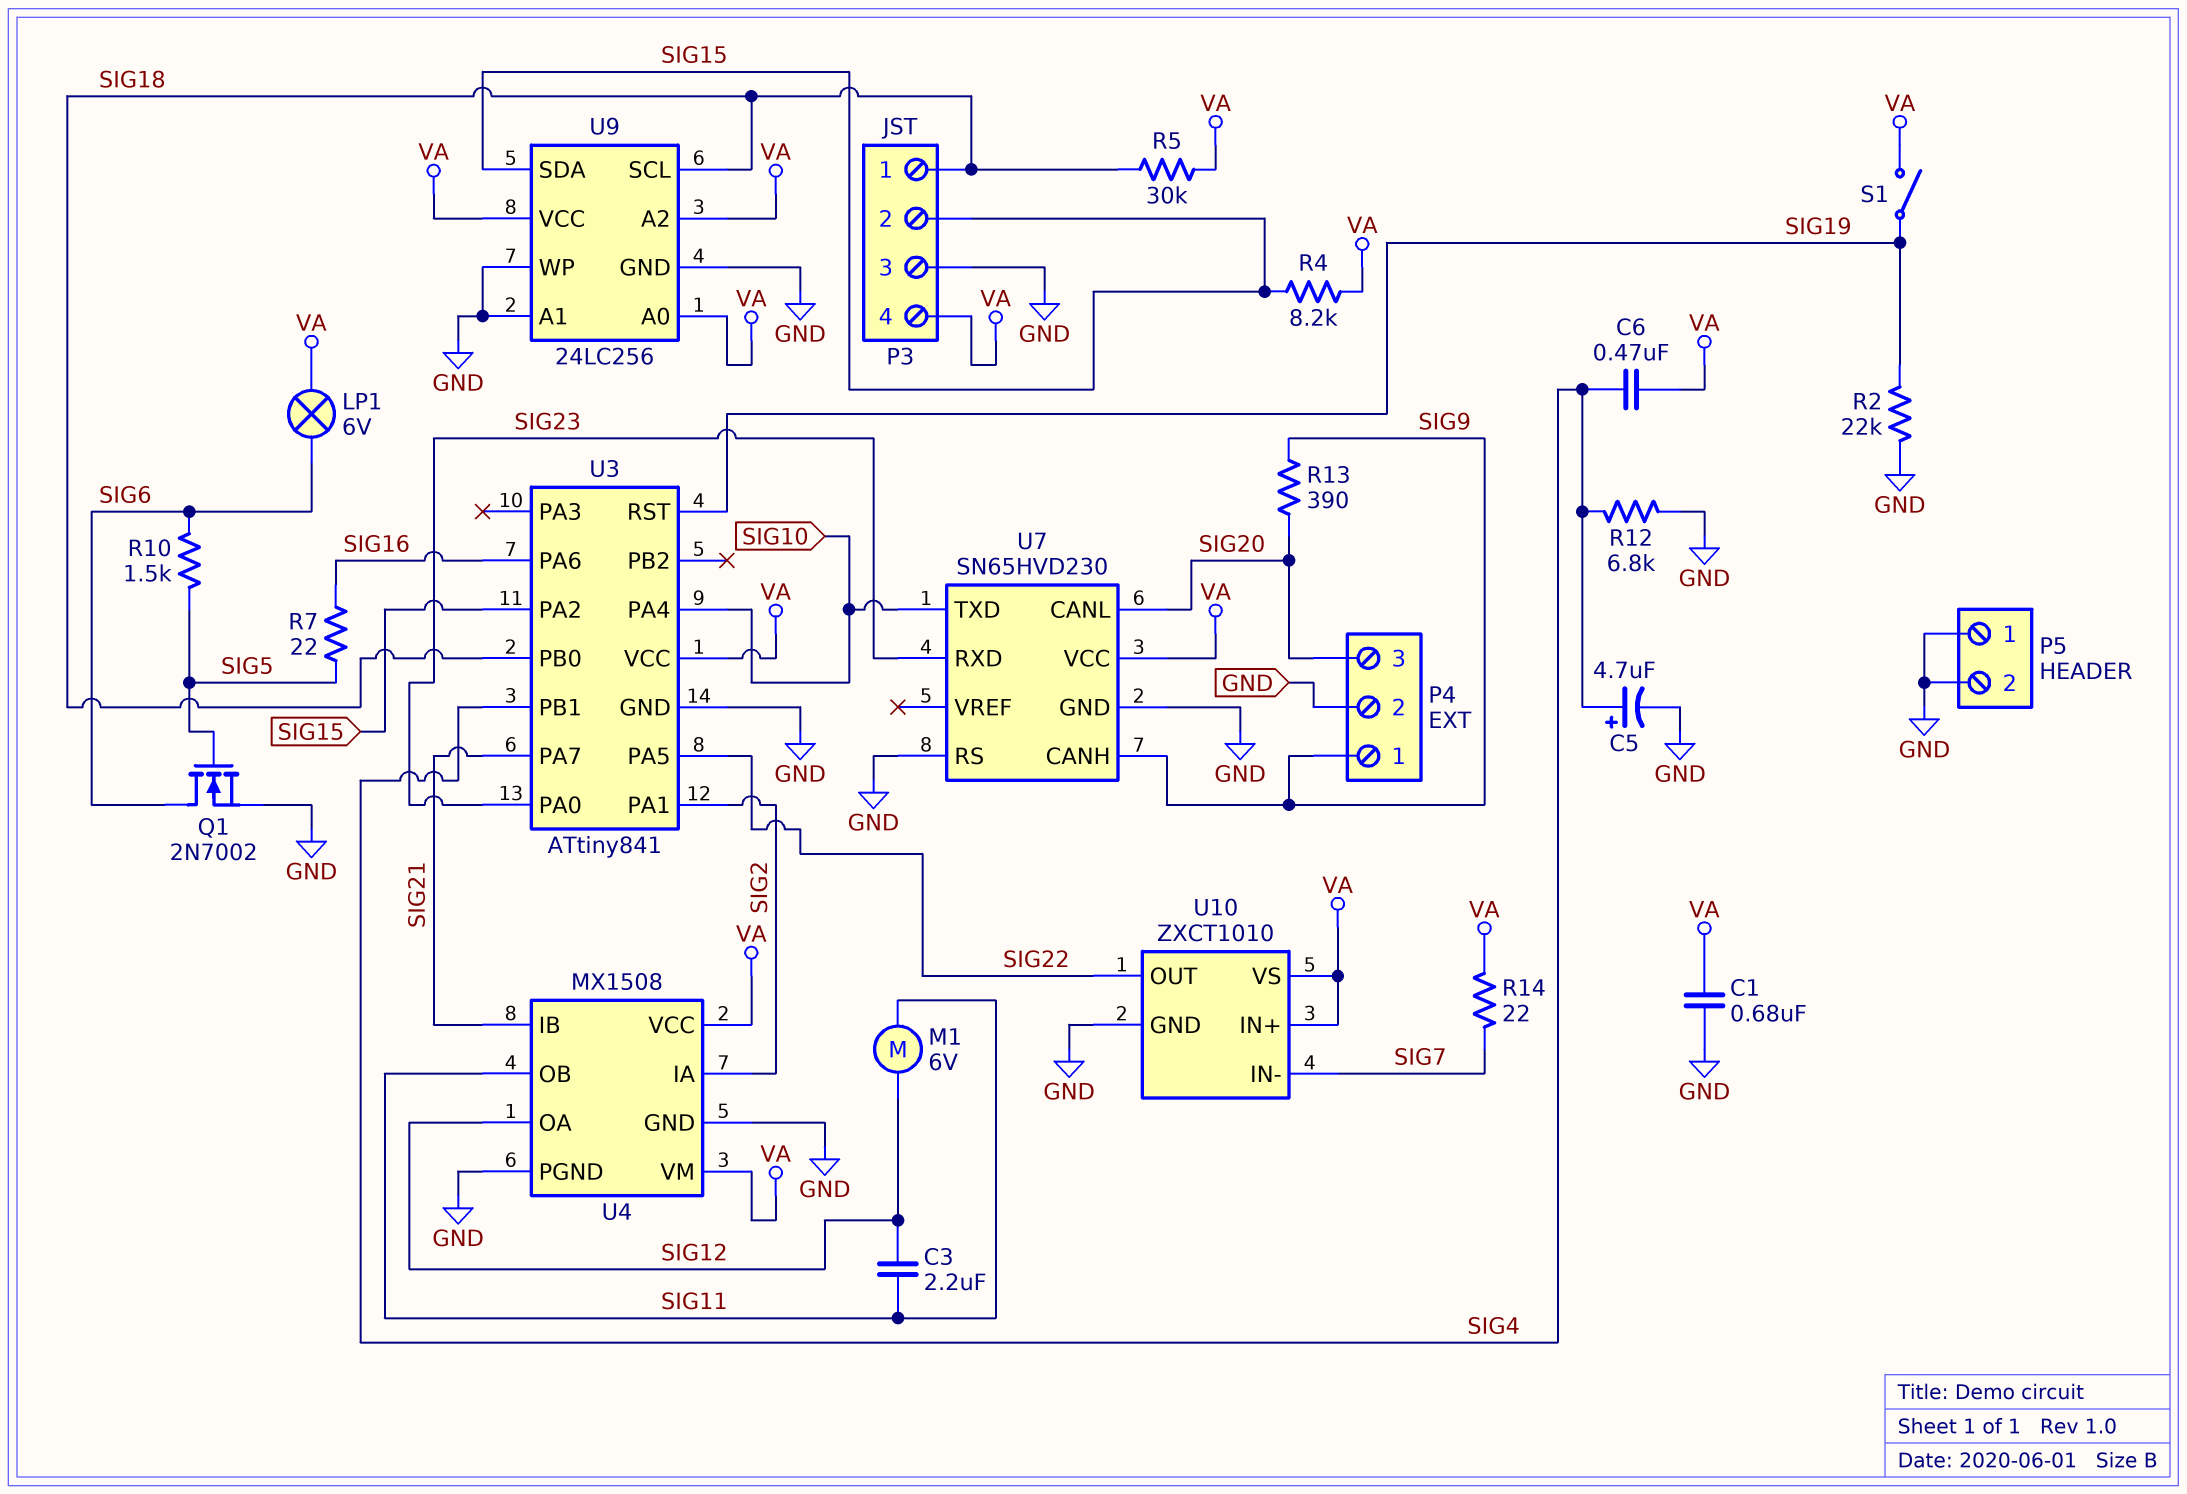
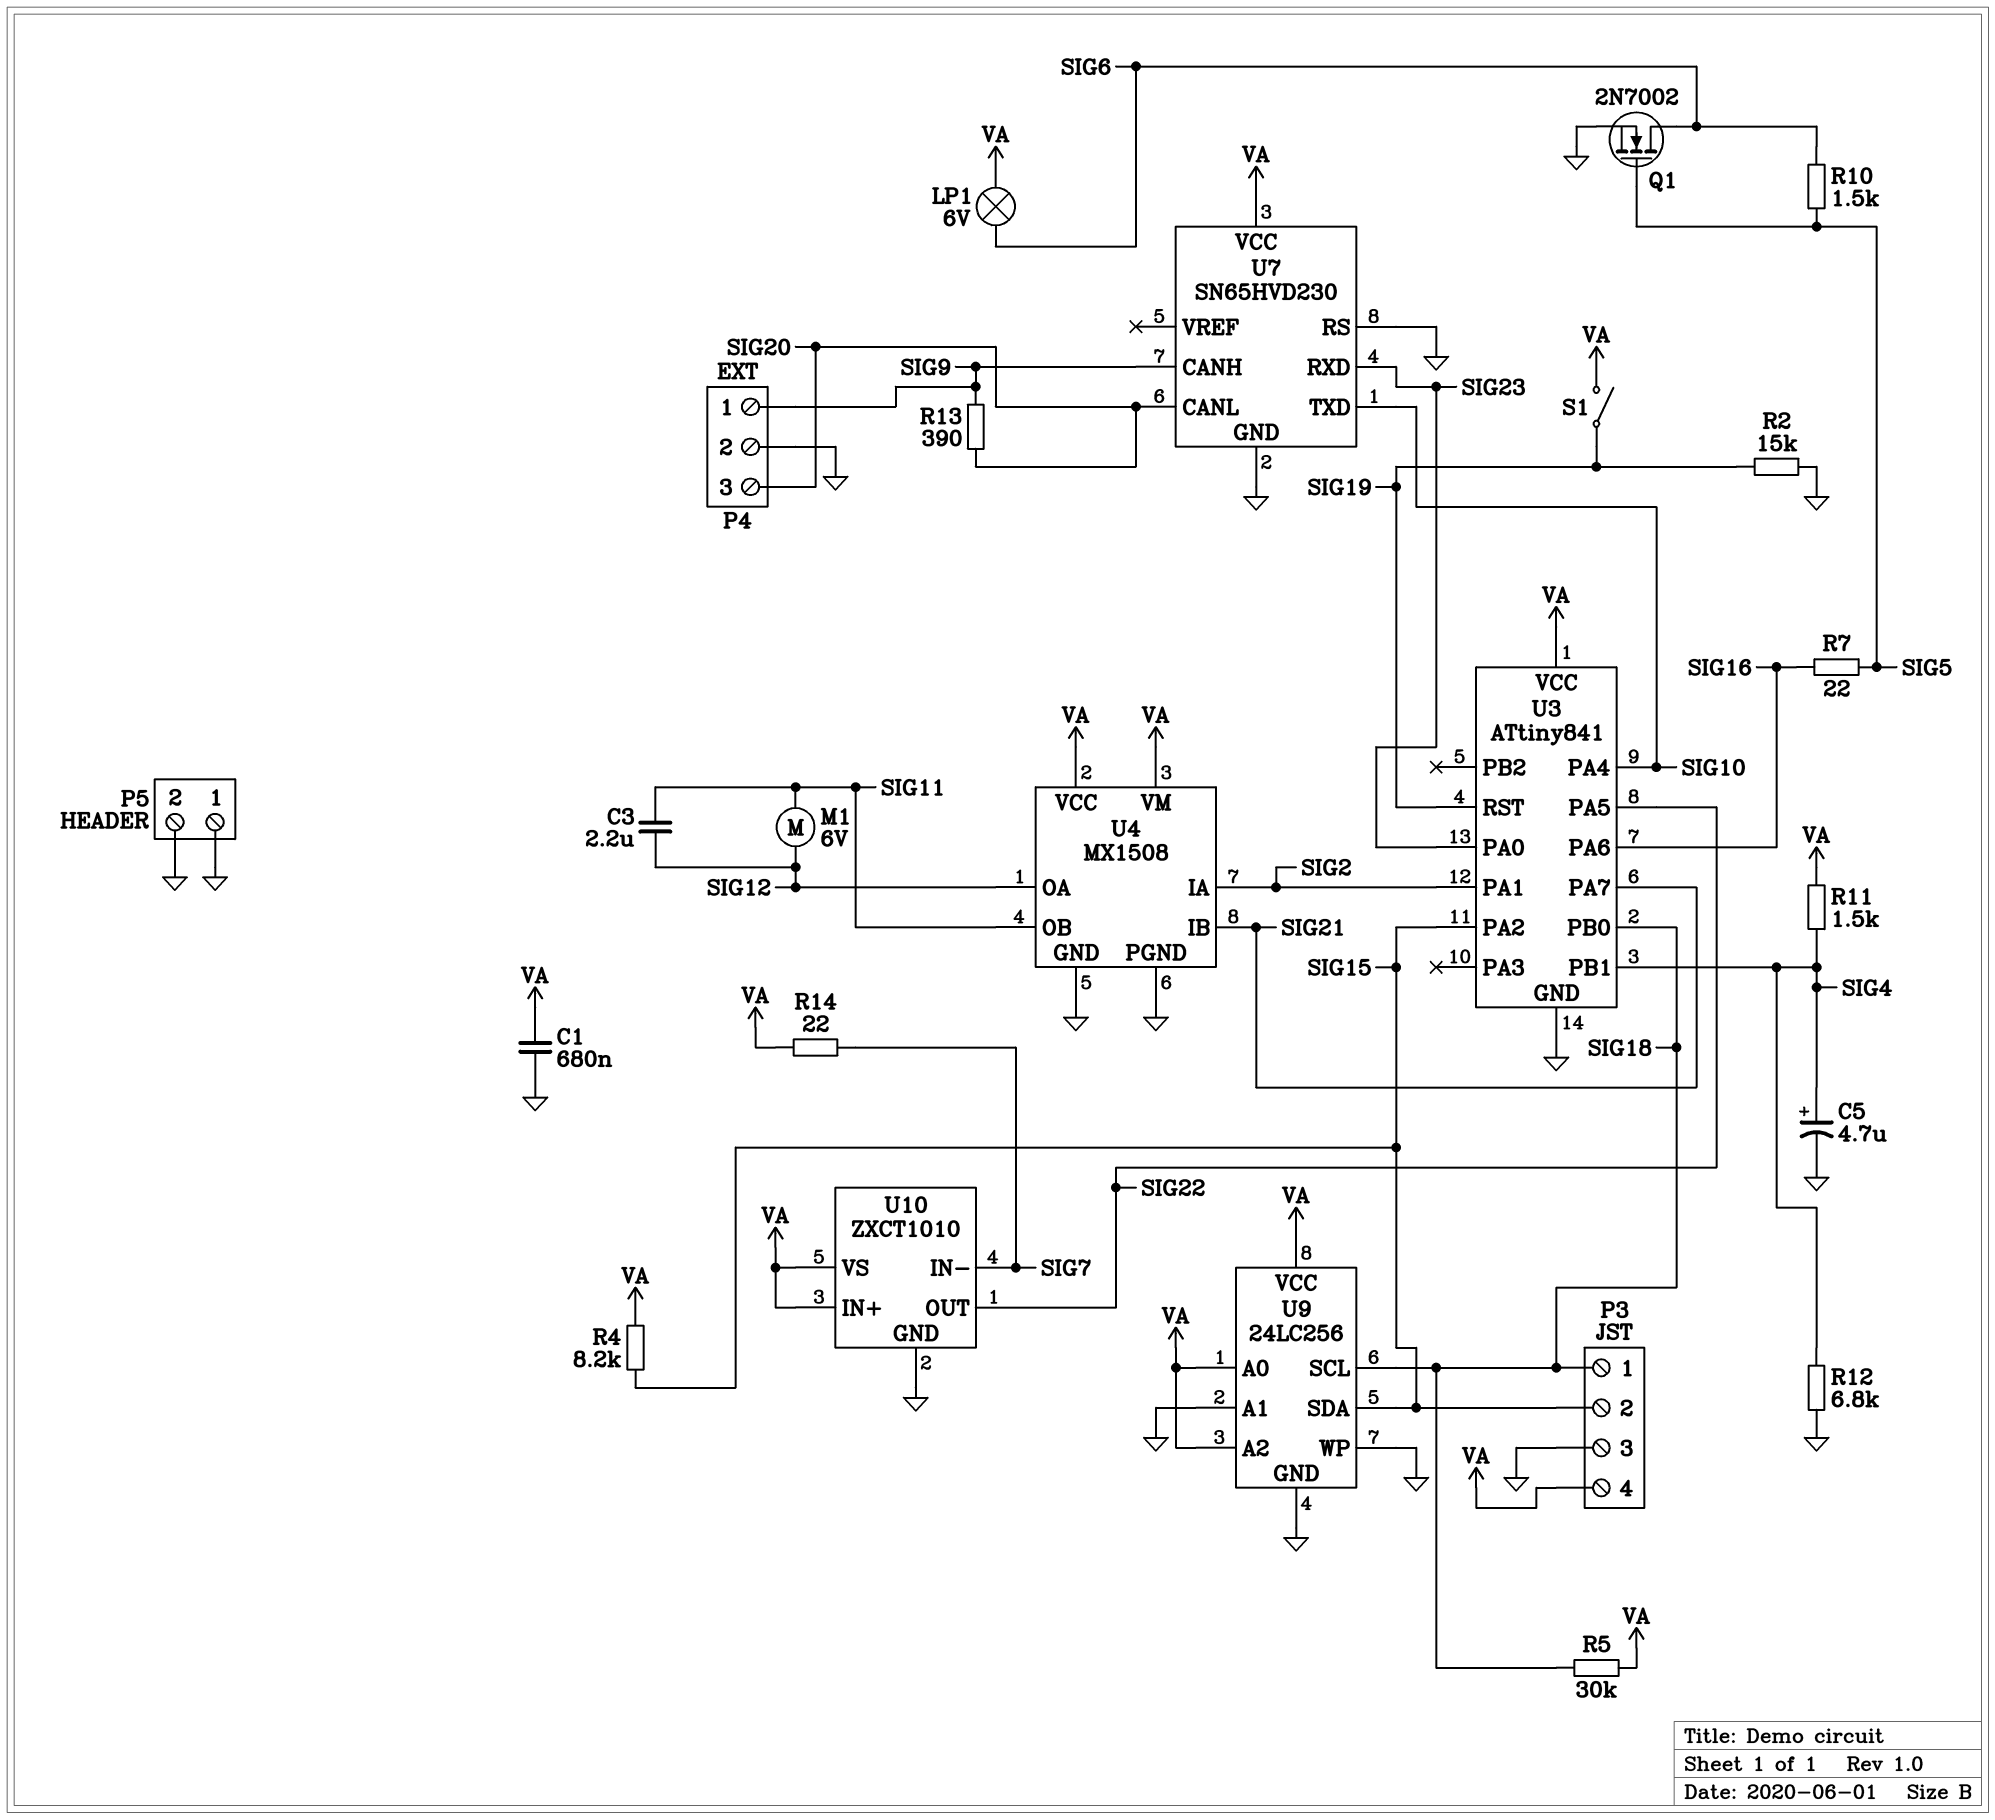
C6: 470nF (SIG4, VA) -> none
R2: 22k (GND, SIG19) -> 15k (GND, SIG19)
R11: none -> 1.5k (SIG4, VA)

